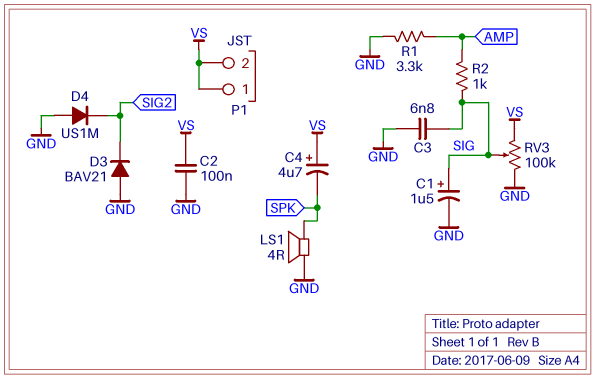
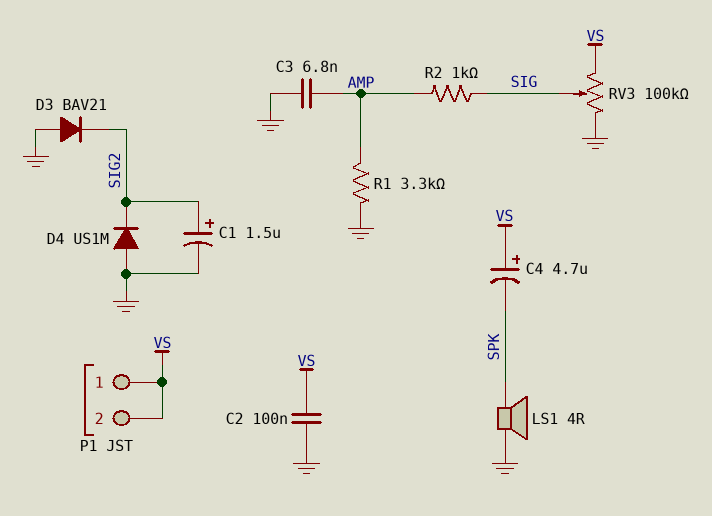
C1: 1.5uF (plus SIG, minus GND) -> 1.5uF (plus SIG2, minus GND)
C3: 6.8nF (GND, SIG) -> 6.8nF (AMP, GND)

